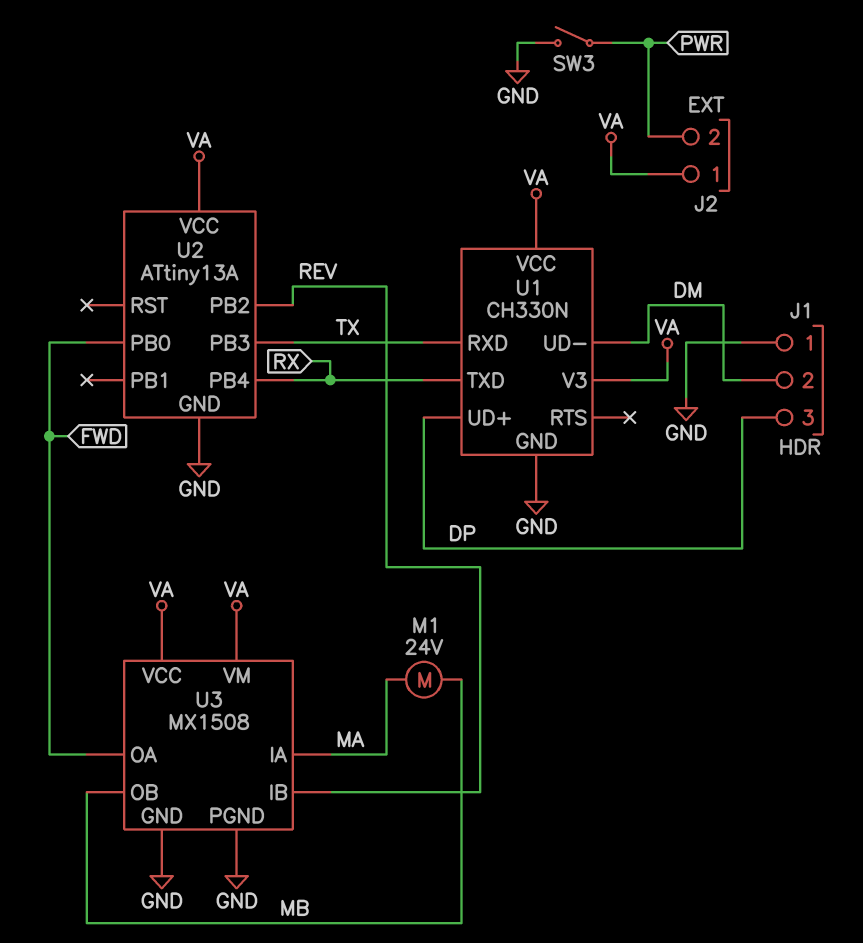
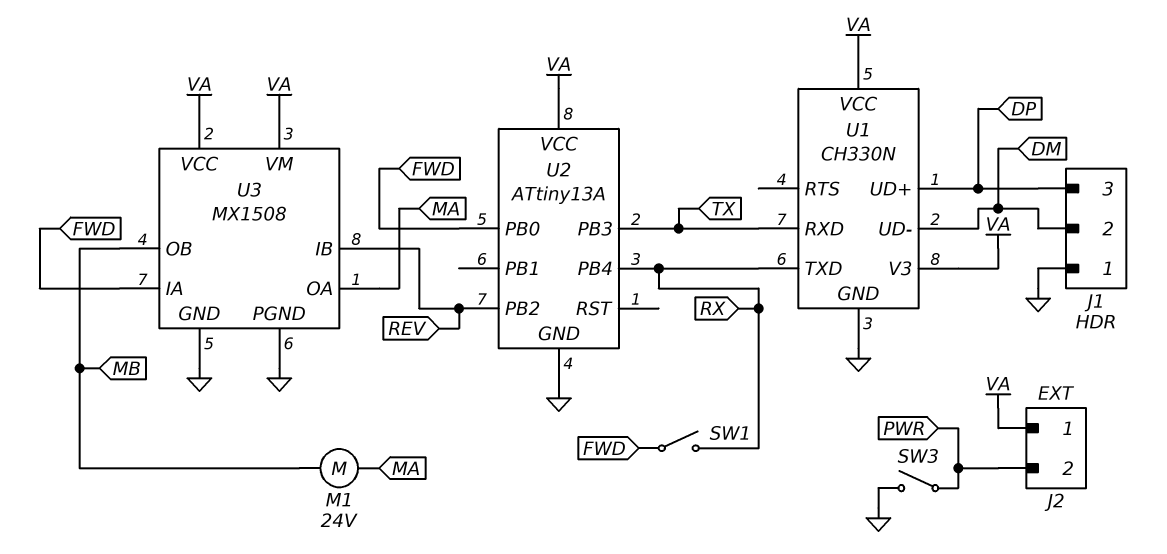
SW1: none -> switch (FWD, RX)
U3 pin IA: MA -> FWD
U3 pin OA: FWD -> MA

